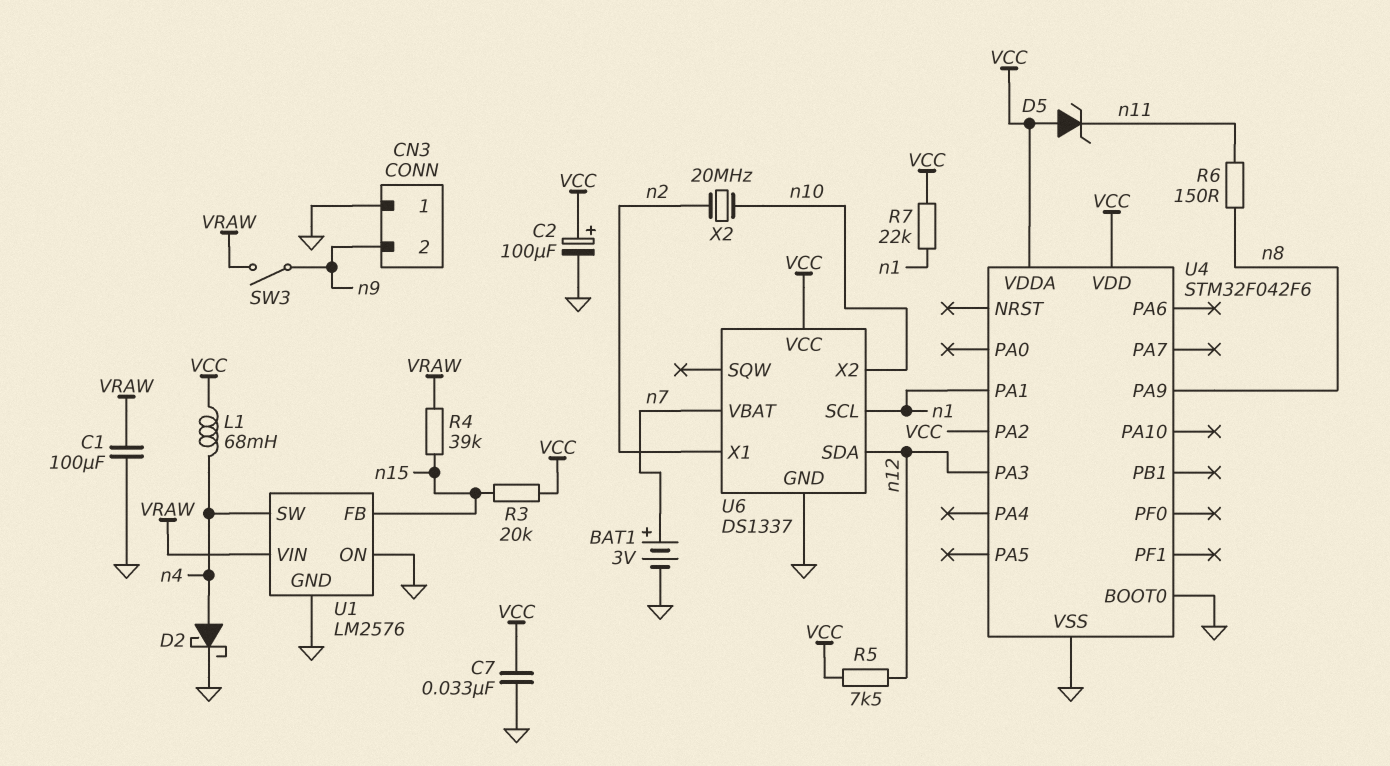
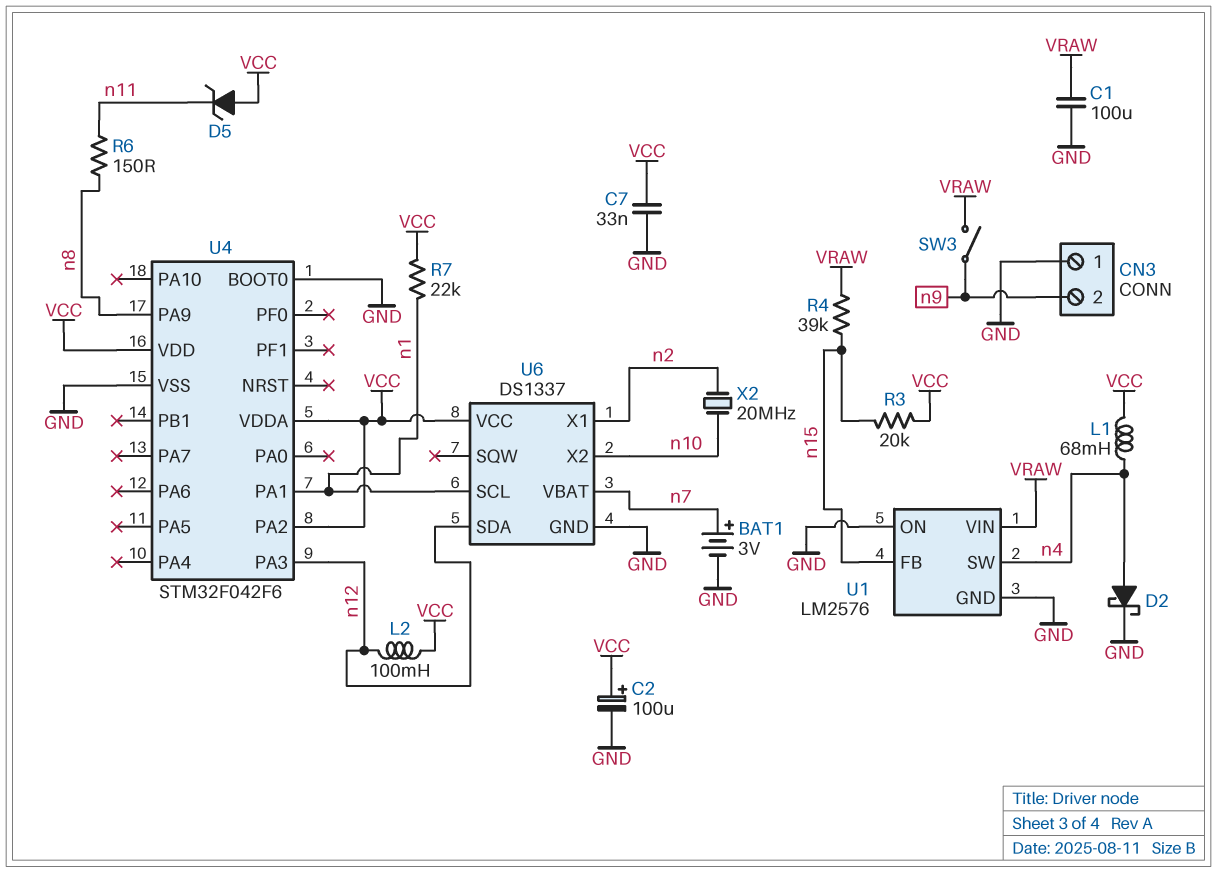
L2: none -> 100mH (VCC, n12)
R5: 7.5k (VCC, n12) -> none

